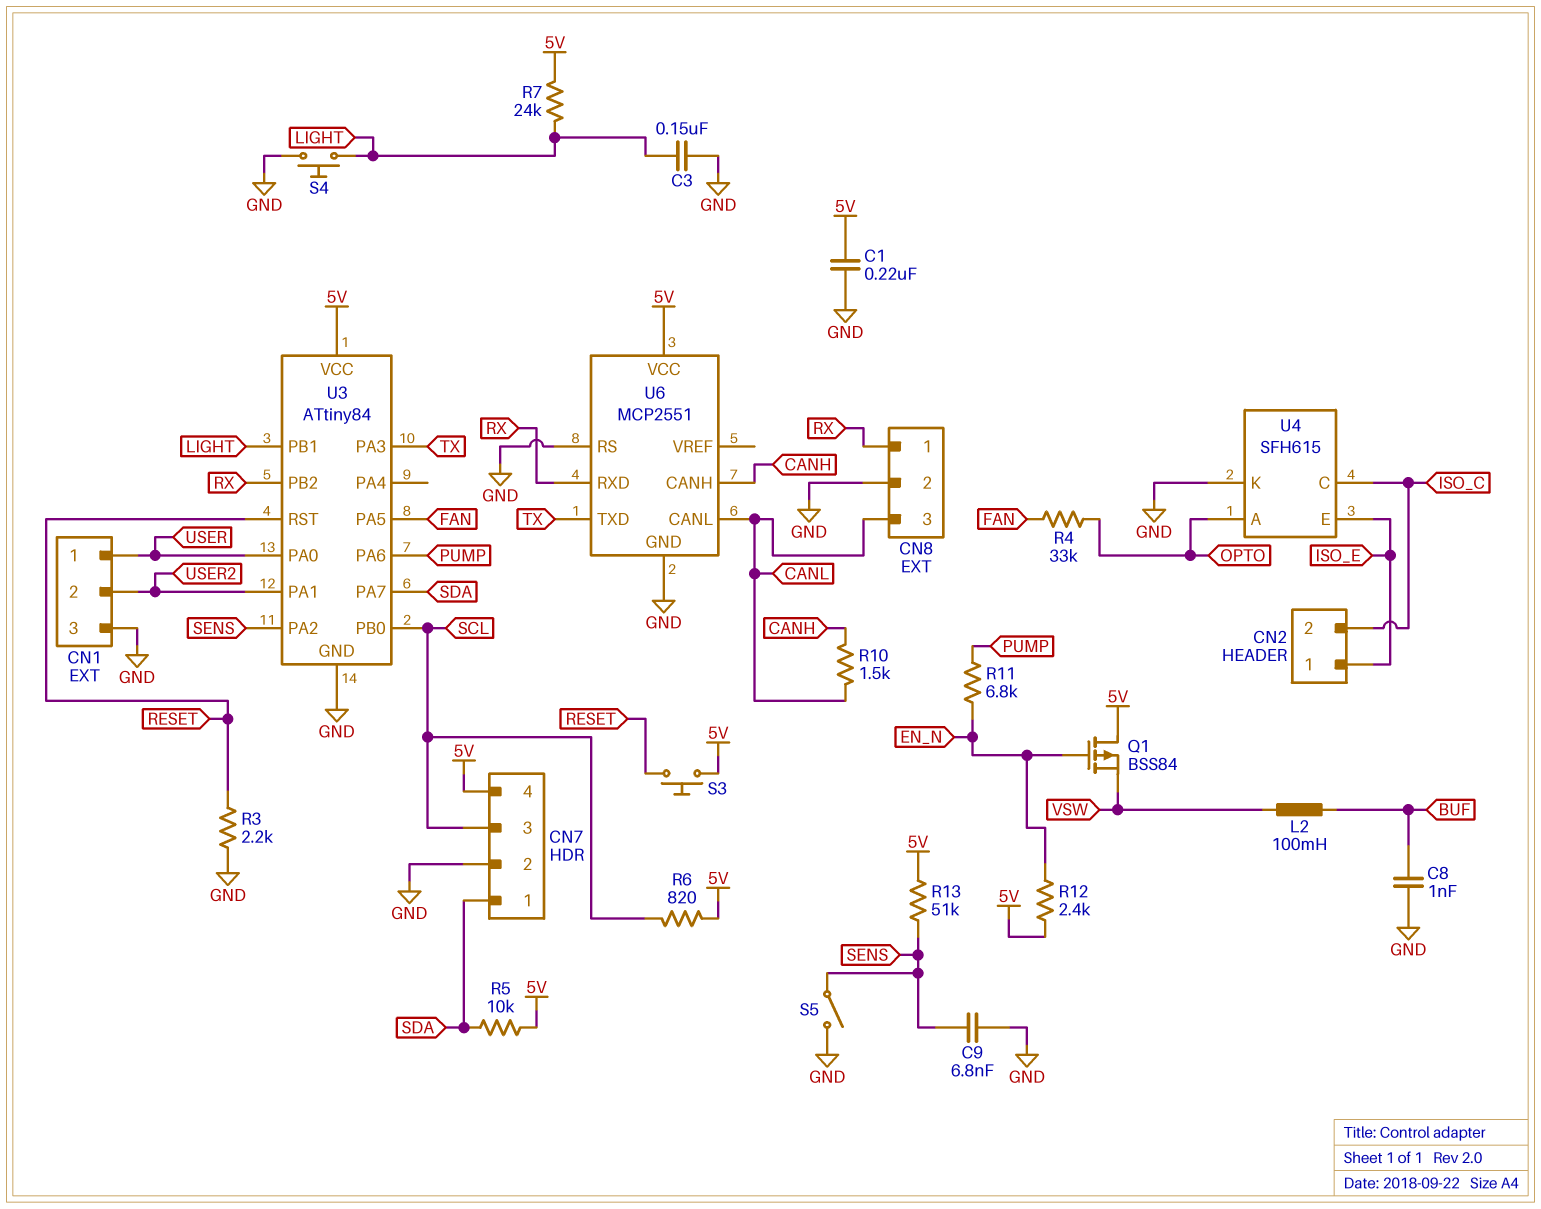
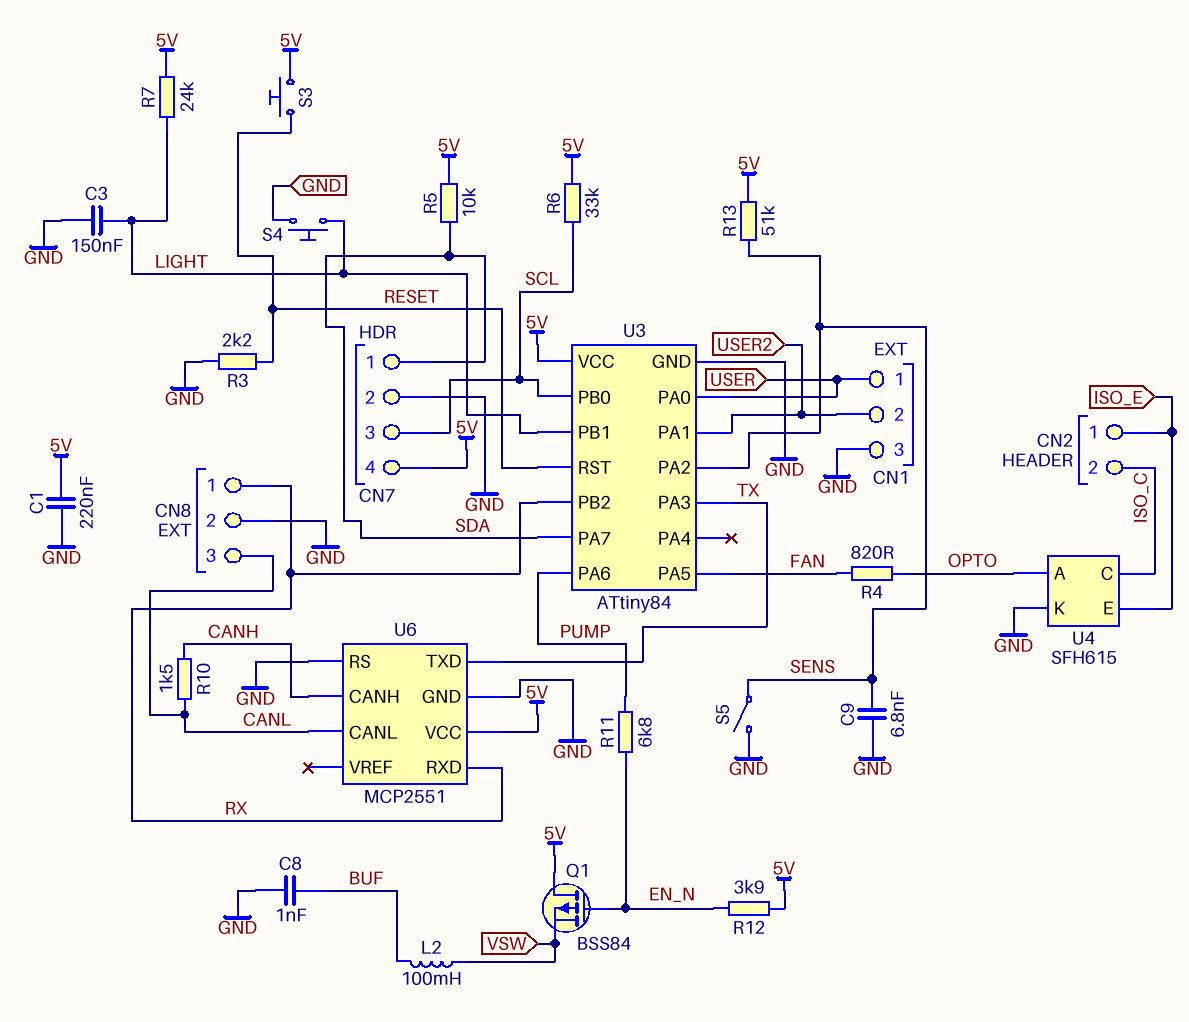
R4: 33k (FAN, OPTO) -> 820 (FAN, OPTO)
R6: 820 (5V, SCL) -> 33k (5V, SCL)
R12: 2.4k (5V, EN_N) -> 3.9k (5V, EN_N)

